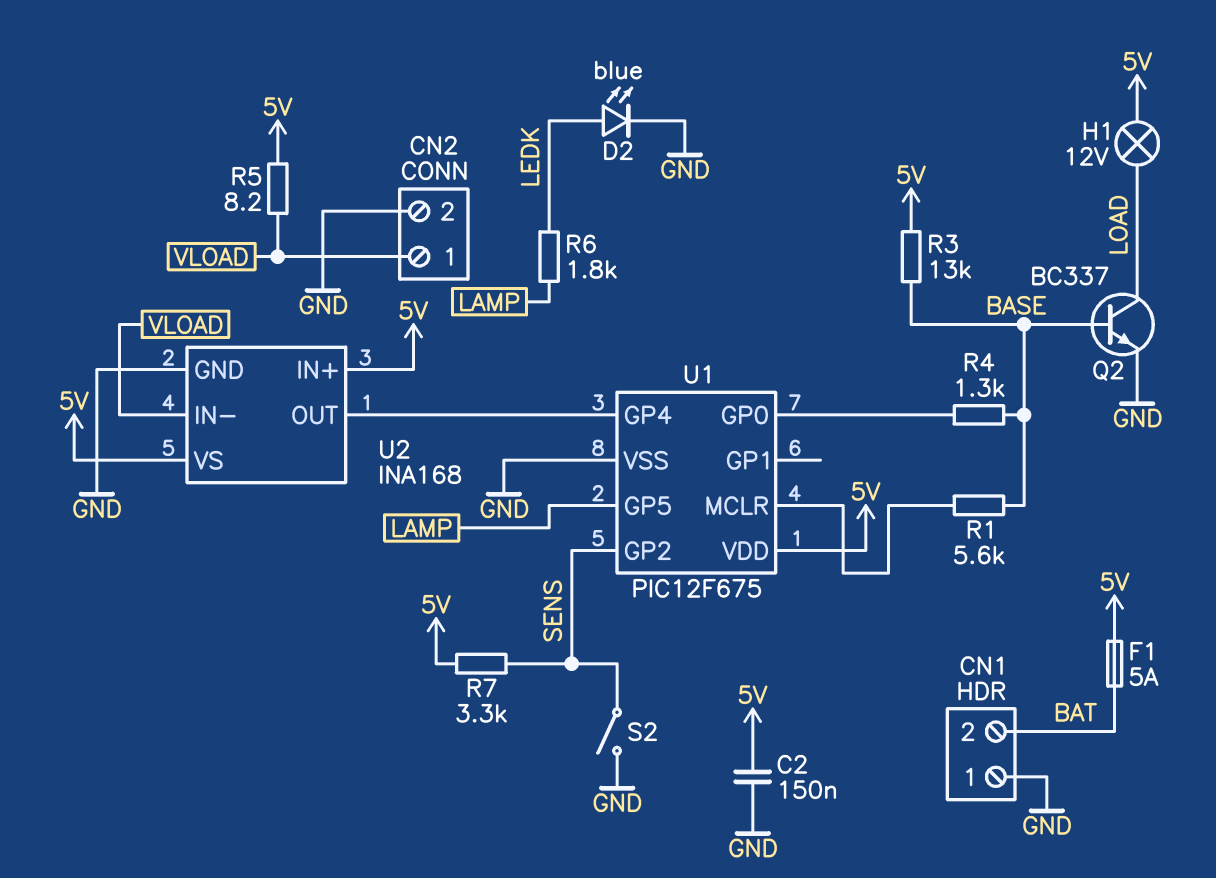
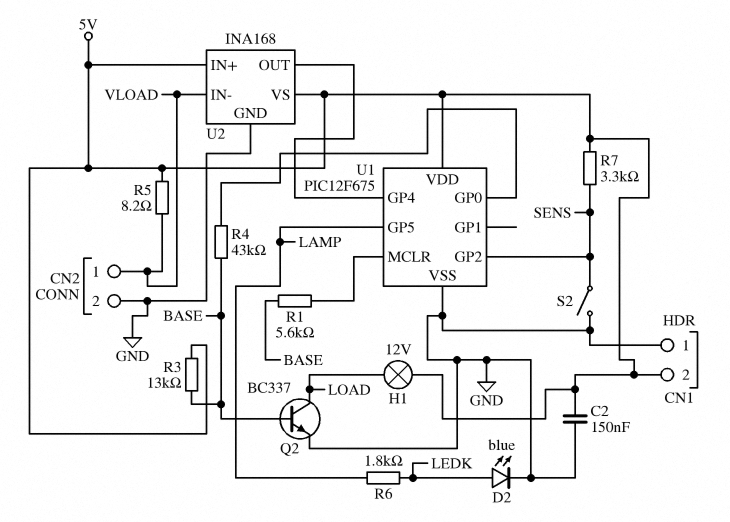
CN1 pin 2: BAT -> 5V
F1: 5A (5V, BAT) -> none
R4: 1.3k (BASE, U1/GP0) -> 43k (BASE, U1/GP0)

